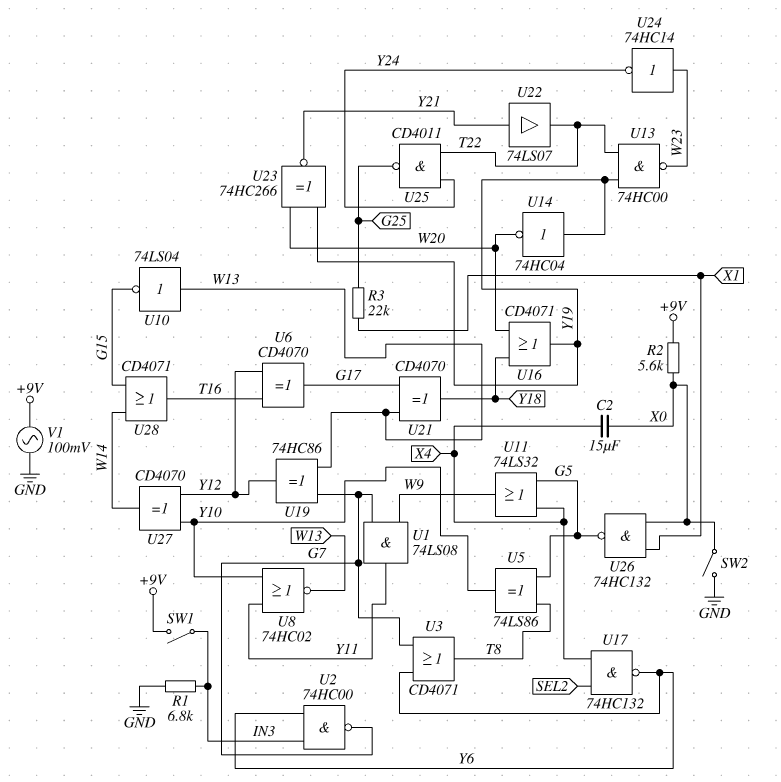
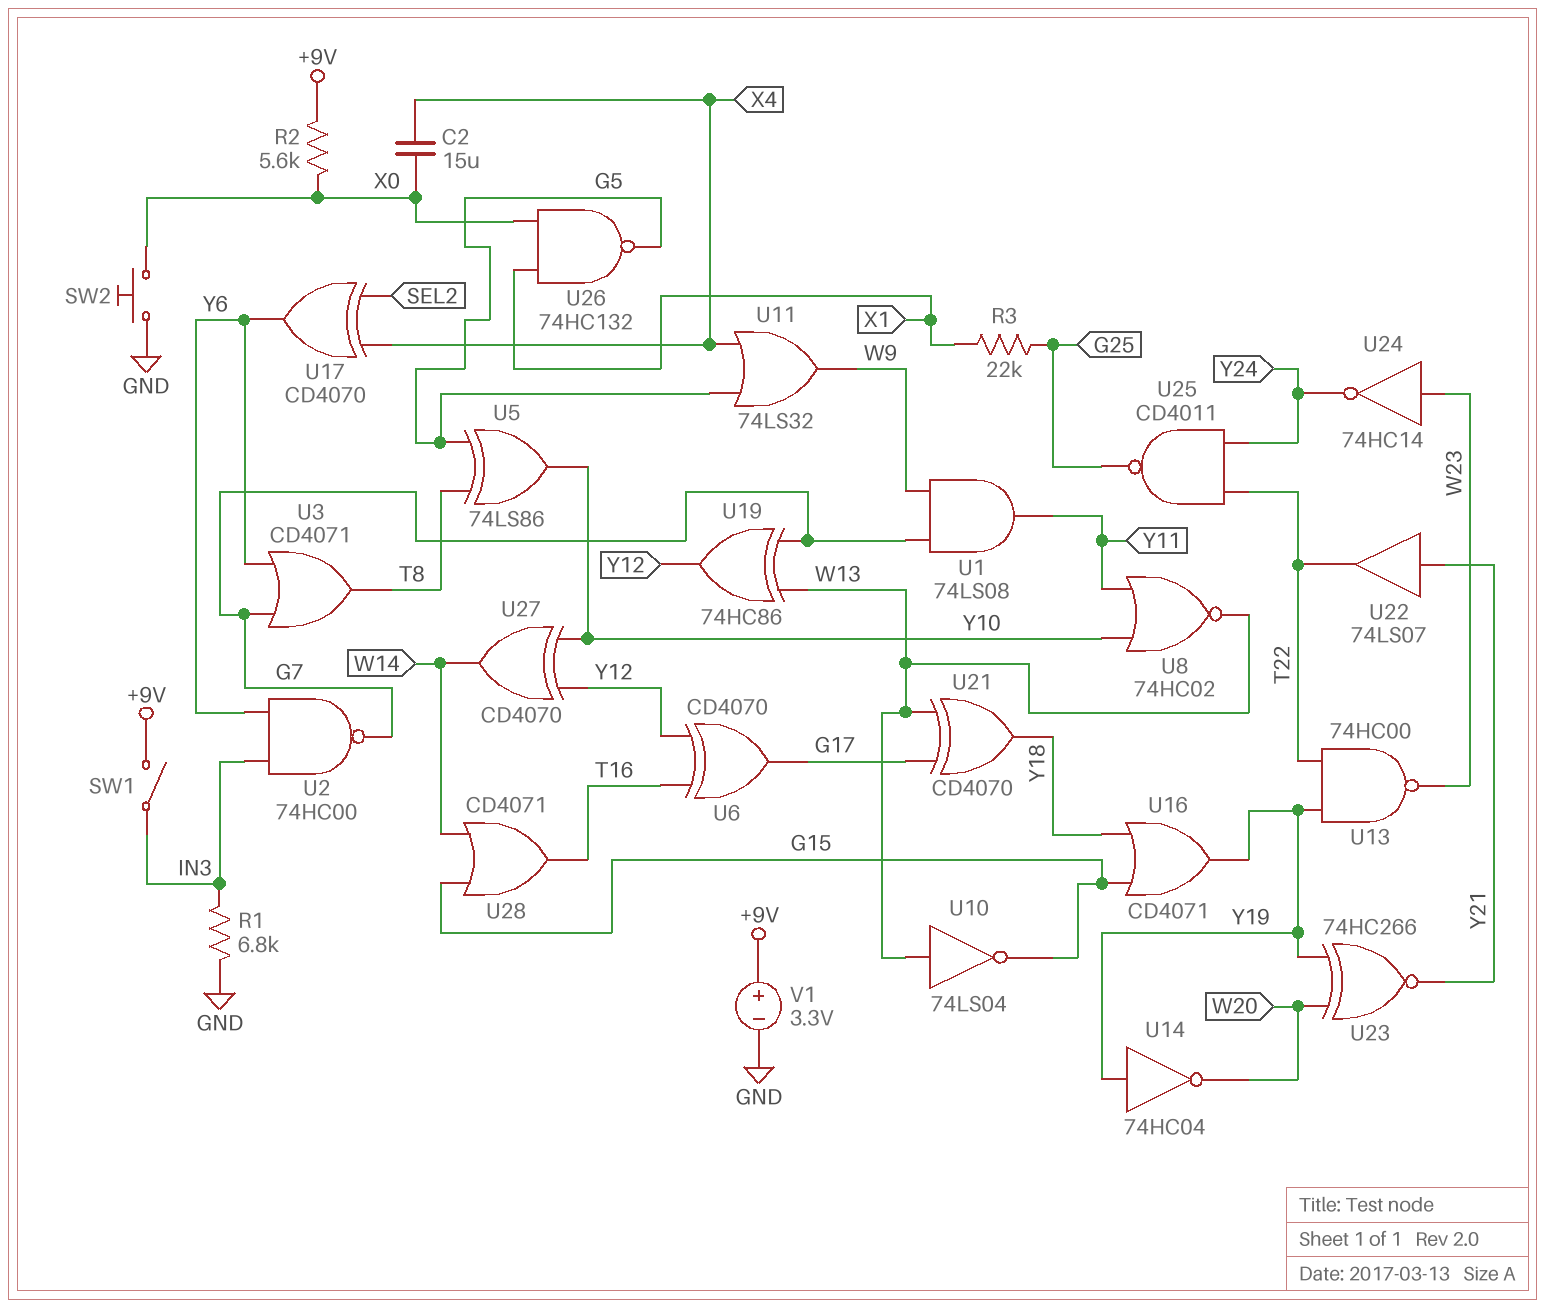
SW2: switch (GND, X0) -> button (GND, X0)
U16: OR CD4071 (in W20, in Y18, out Y19) -> OR CD4071 (in G15, in Y18, out Y19)
U17: NAND 74HC132 (in SEL2, in X4, out Y6) -> XOR CD4070 (in SEL2, in X4, out Y6)
V1: AC 100mV (+9V, GND) -> 3.3V (plus +9V, minus GND)

